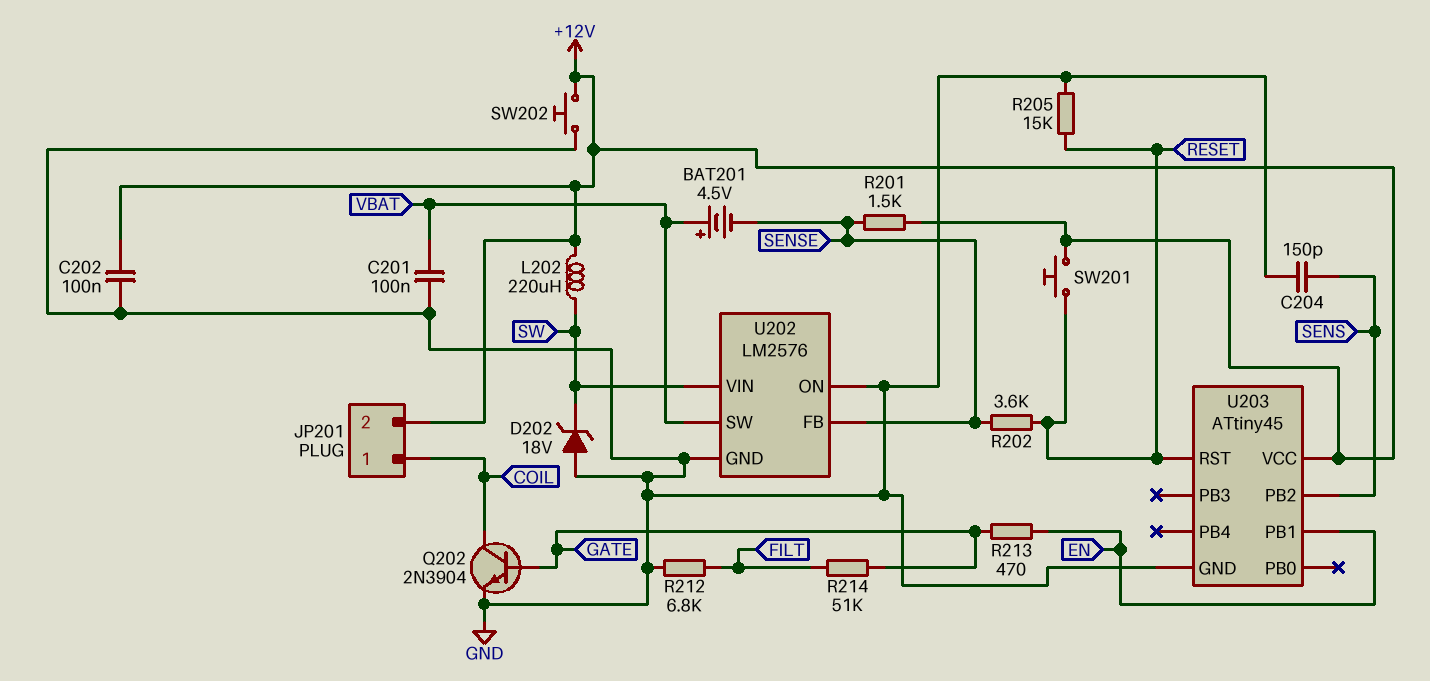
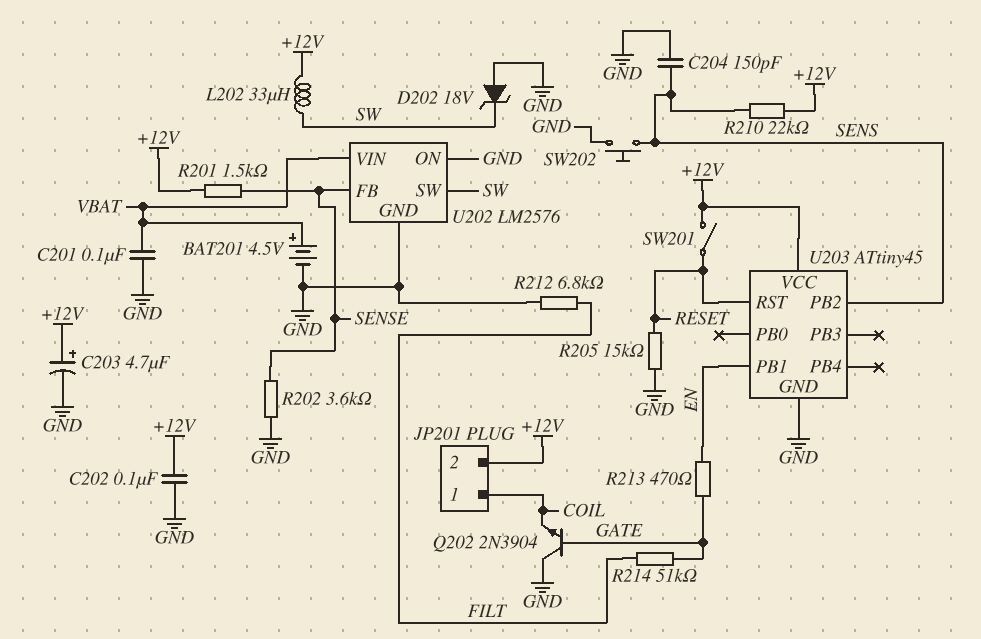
BAT201: 4.5V (plus VBAT, minus SENSE) -> 4.5V (plus VBAT, minus GND)
C203: none -> 4.7uF (plus +12V, minus GND)
L202: 220uH (+12V, SW) -> 33uH (+12V, SW)
Q202: NPN 2N3904 (B GATE, C COIL, E GND) -> NPN 2N3904 (B GATE, C GND, E COIL)
R202: 3.6k (RESET, SENSE) -> 3.6k (GND, SENSE)
R210: none -> 22k (+12V, SENS)
SW201: button (+12V, RESET) -> switch (+12V, RESET)
SW202: button (+12V, GND) -> button (GND, SENS)
U202 pin SW: VBAT -> SW
U202 pin VIN: SW -> VBAT

